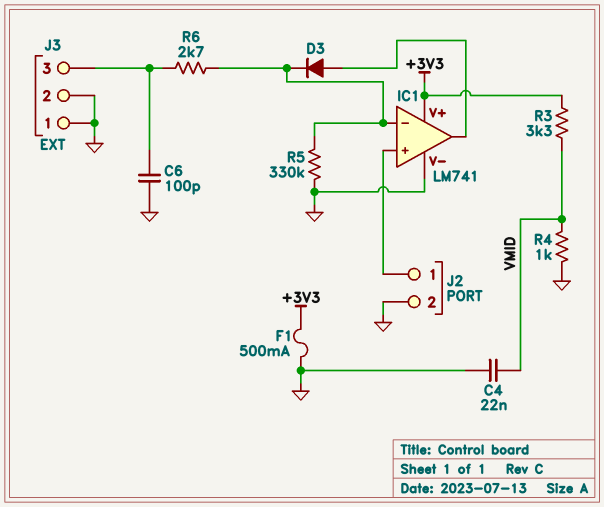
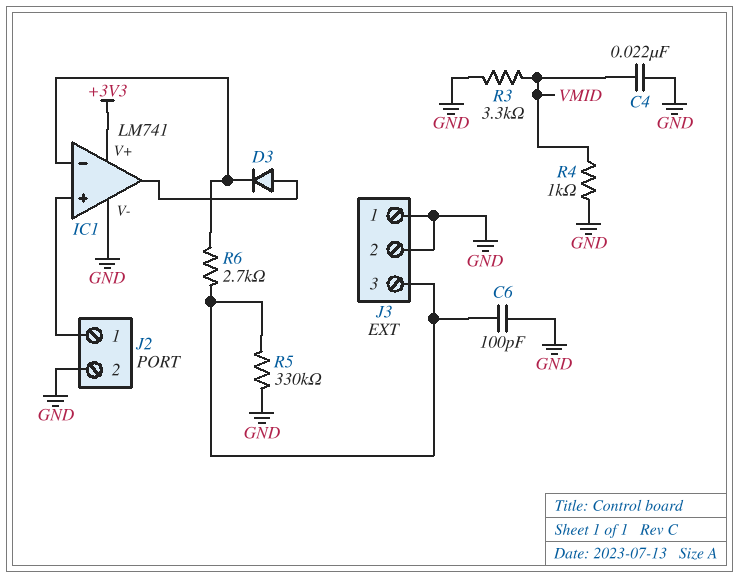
F1: 500mA (+3V3, GND) -> none
R3: 3.3k (+3V3, VMID) -> 3.3k (GND, VMID)
R5: 330k (GND, IC1/in-) -> 330k (GND, J3/3)

